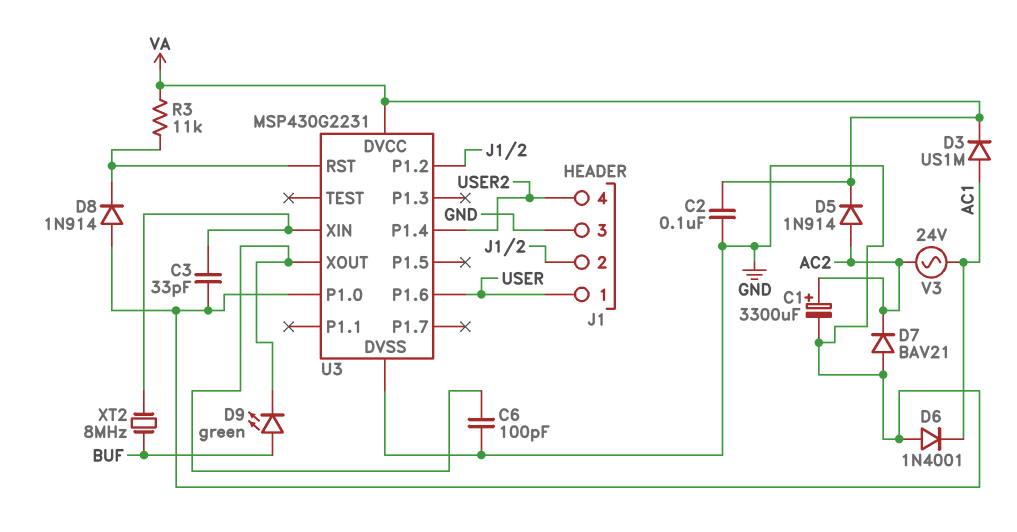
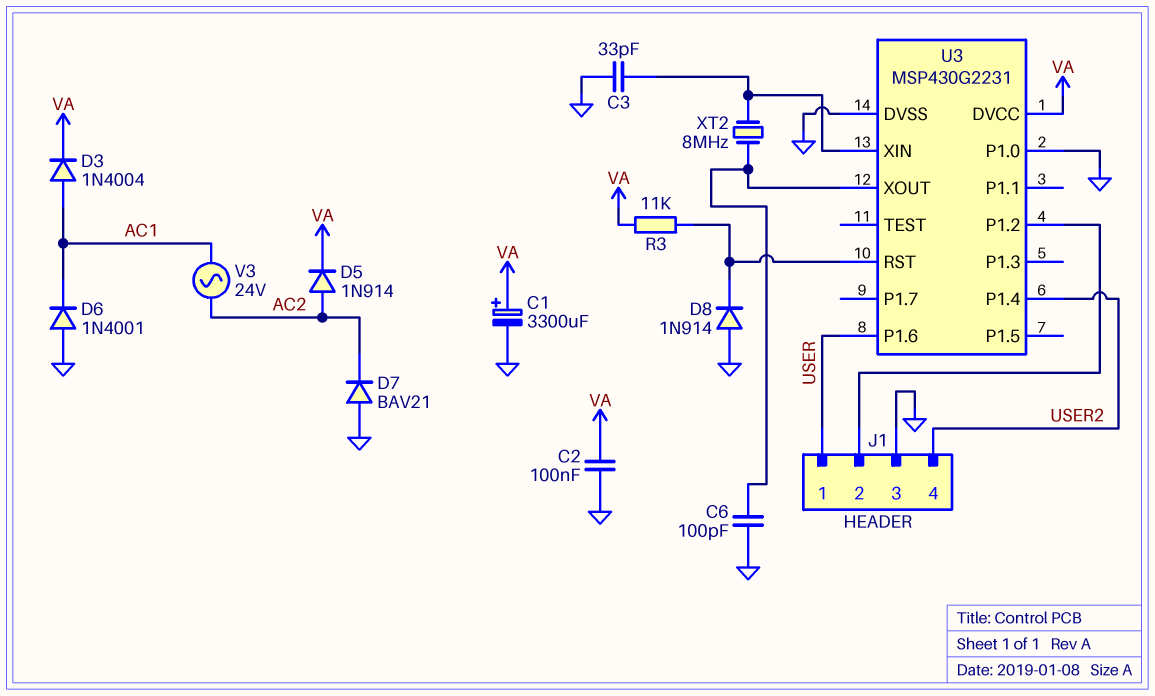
C1: 3300uF (plus AC2, minus GND) -> 3300uF (plus VA, minus GND)
D3: diode US1M (A AC1, K VA) -> diode 1N4004 (A AC1, K VA)
D9: LED green (A BUF, K U3/XOUT) -> none
XT2: 8MHz (BUF, U3/XIN) -> 8MHz (U3/XIN, U3/XOUT)

